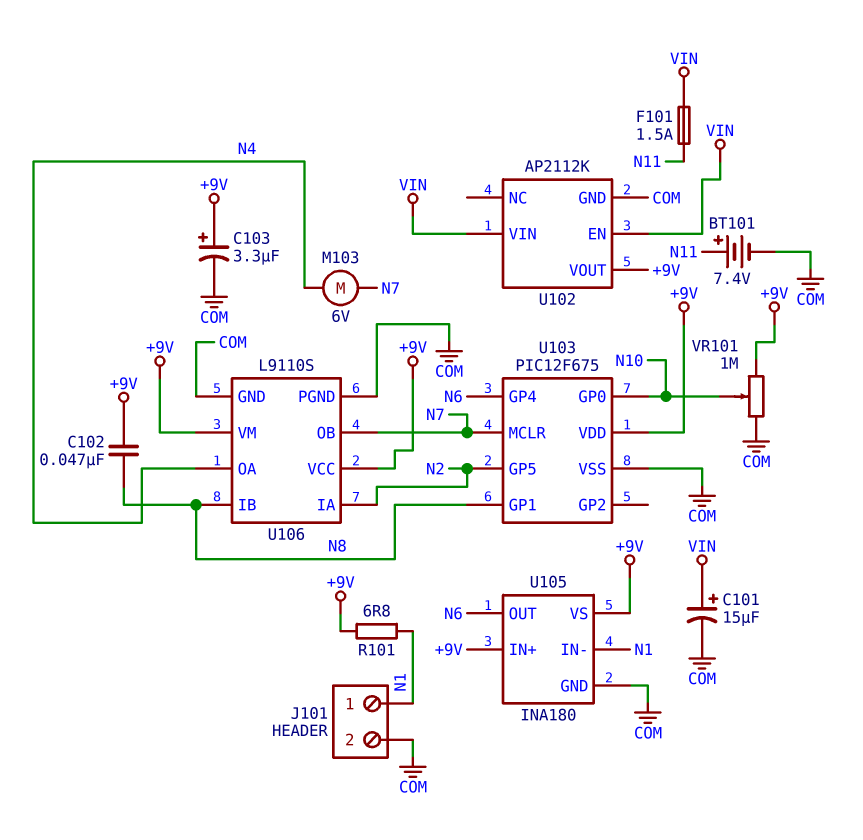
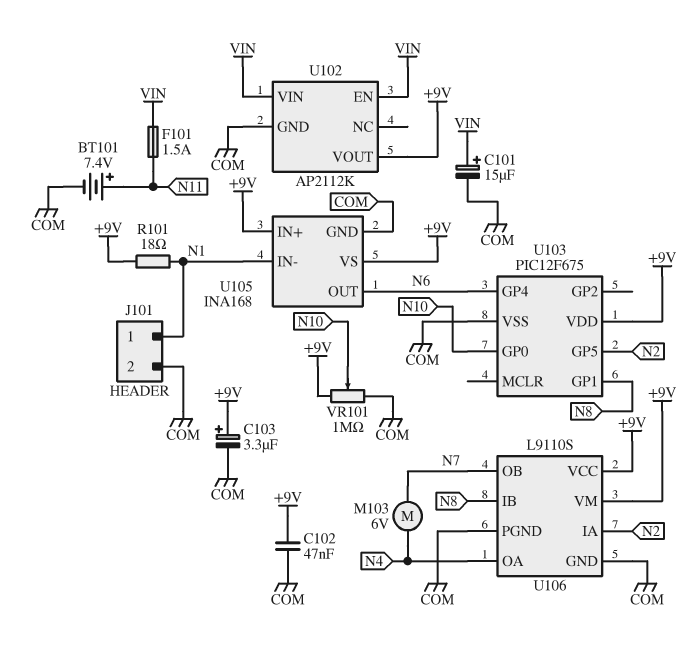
C102: 47nF (+9V, N8) -> 47nF (+9V, COM)
R101: 6.8 (+9V, N1) -> 18 (+9V, N1)
U103 pin MCLR: N7 -> none
U105: INA180 -> INA168

